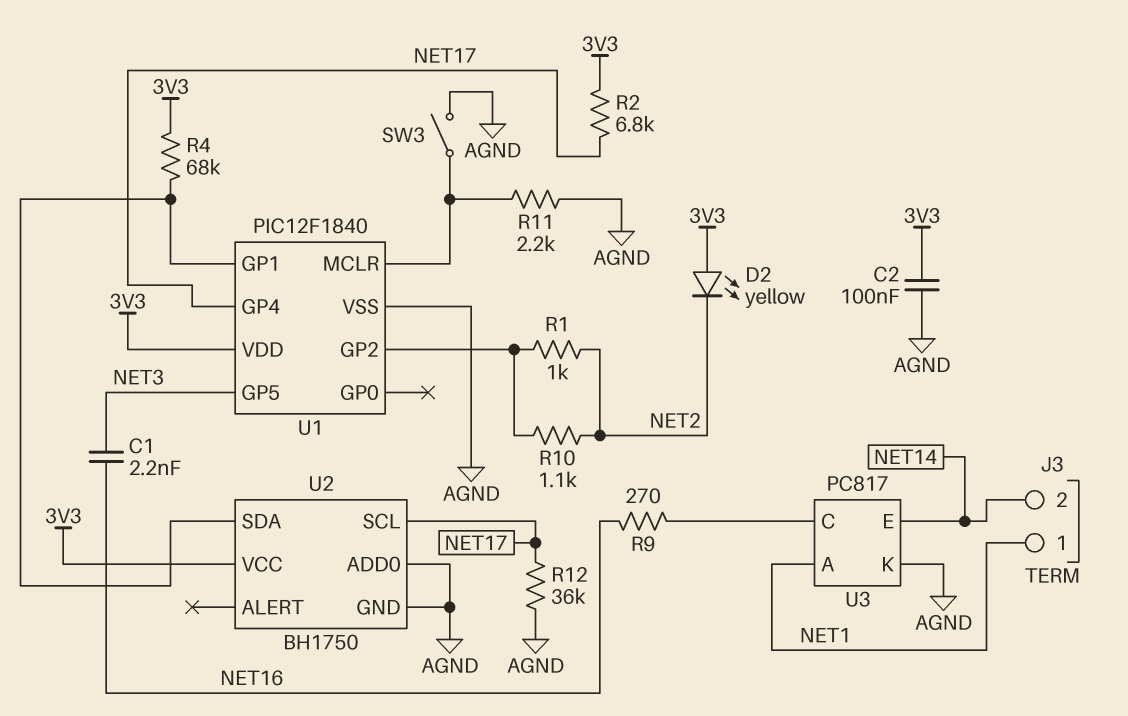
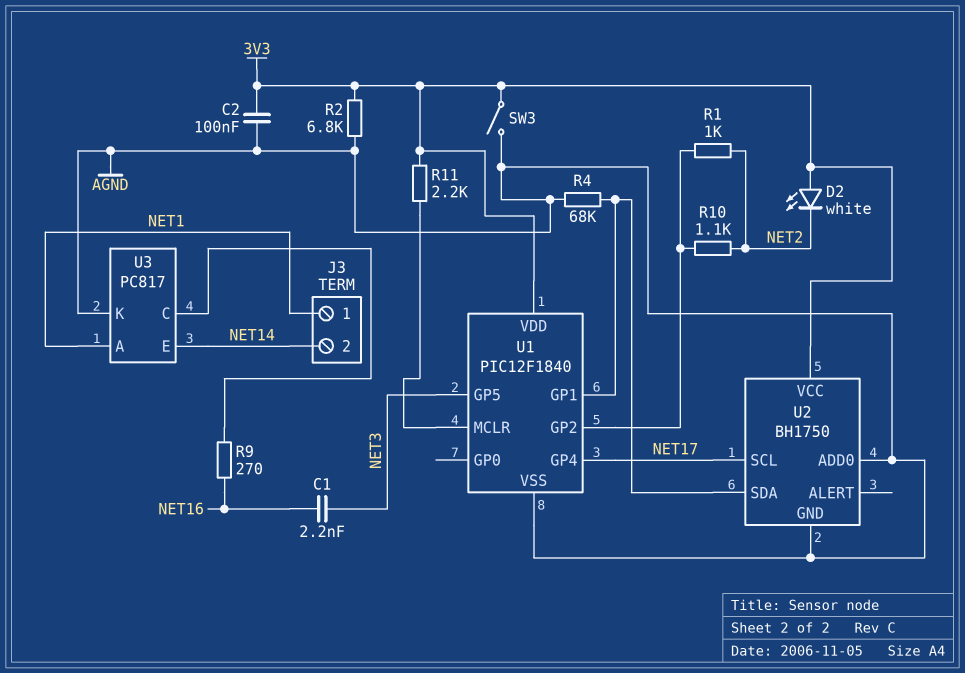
D2: LED yellow (A 3V3, K NET2) -> LED white (A 3V3, K NET2)
R2: 6.8k (3V3, NET17) -> 6.8k (3V3, AGND)
R4: 68k (3V3, U1/GP1) -> 68k (AGND, U1/GP1)
R11: 2.2k (AGND, U1/MCLR) -> 2.2k (3V3, U1/MCLR)
R12: 36k (AGND, NET17) -> none
SW3: switch (AGND, U1/MCLR) -> switch (3V3, AGND)

